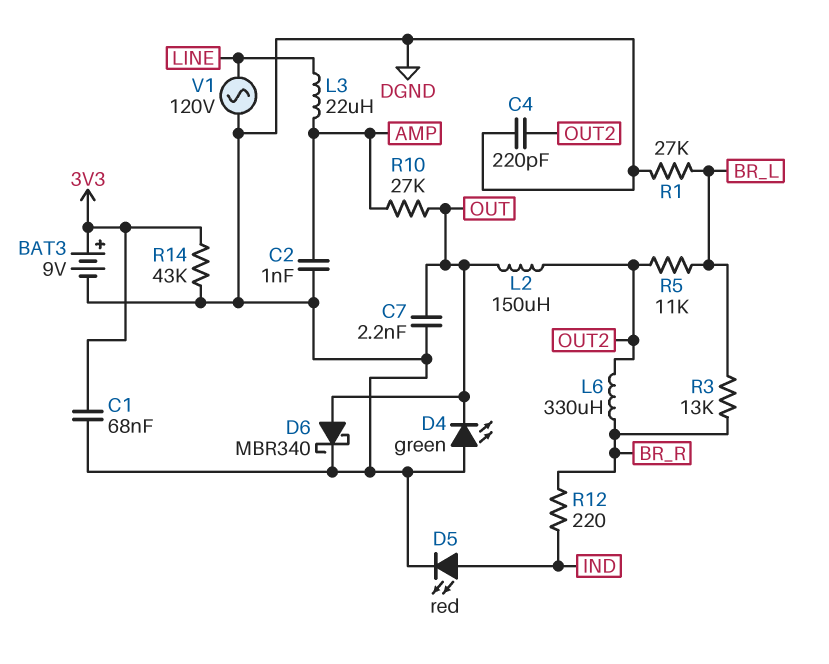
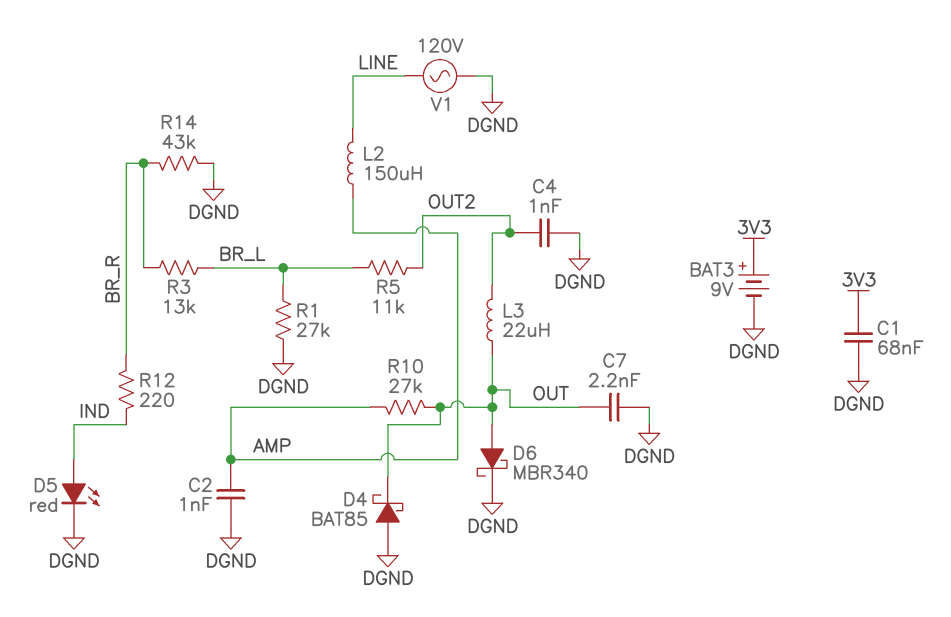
C4: 220pF (DGND, OUT2) -> 1nF (DGND, OUT2)
D4: LED green (A DGND, K OUT) -> schottky BAT85 (A DGND, K OUT)
L2: 150uH (OUT, OUT2) -> 150uH (AMP, LINE)
L3: 22uH (AMP, LINE) -> 22uH (OUT, OUT2)
L6: 330uH (BR_R, OUT2) -> none
R14: 43k (3V3, DGND) -> 43k (BR_R, DGND)

